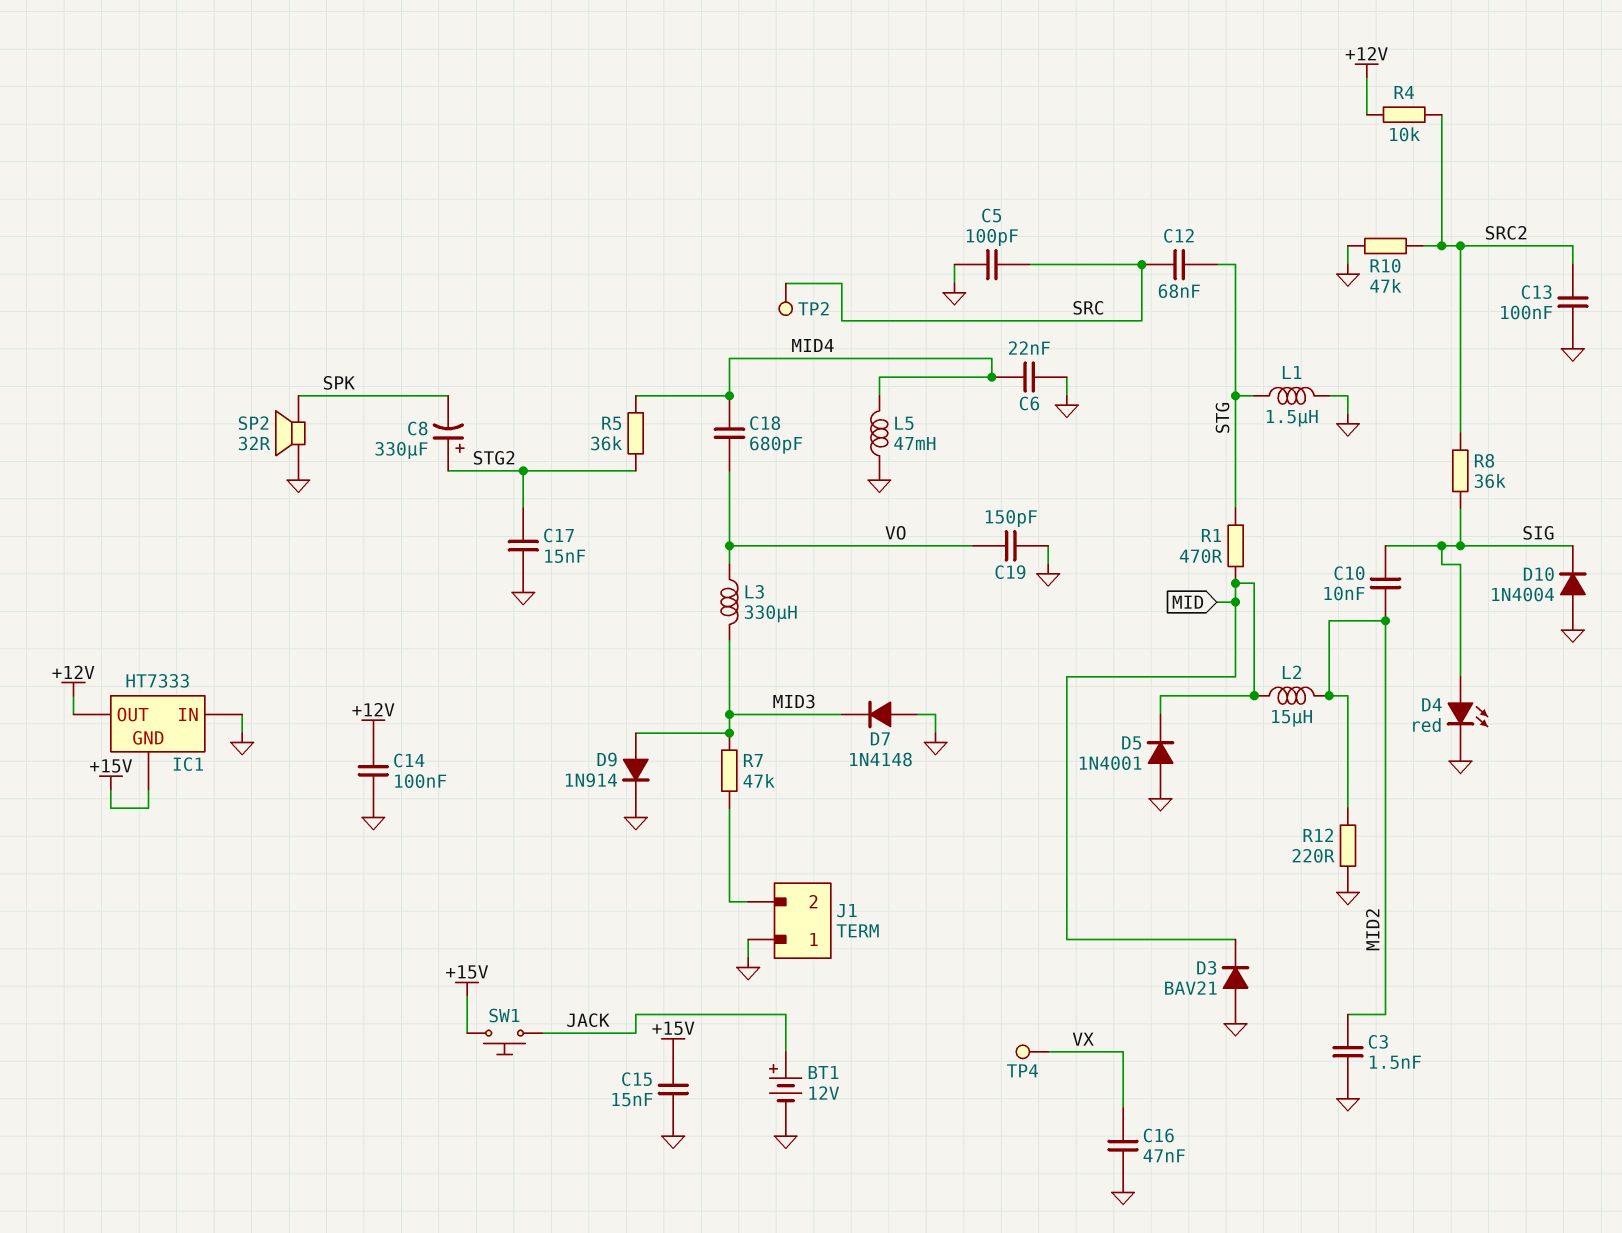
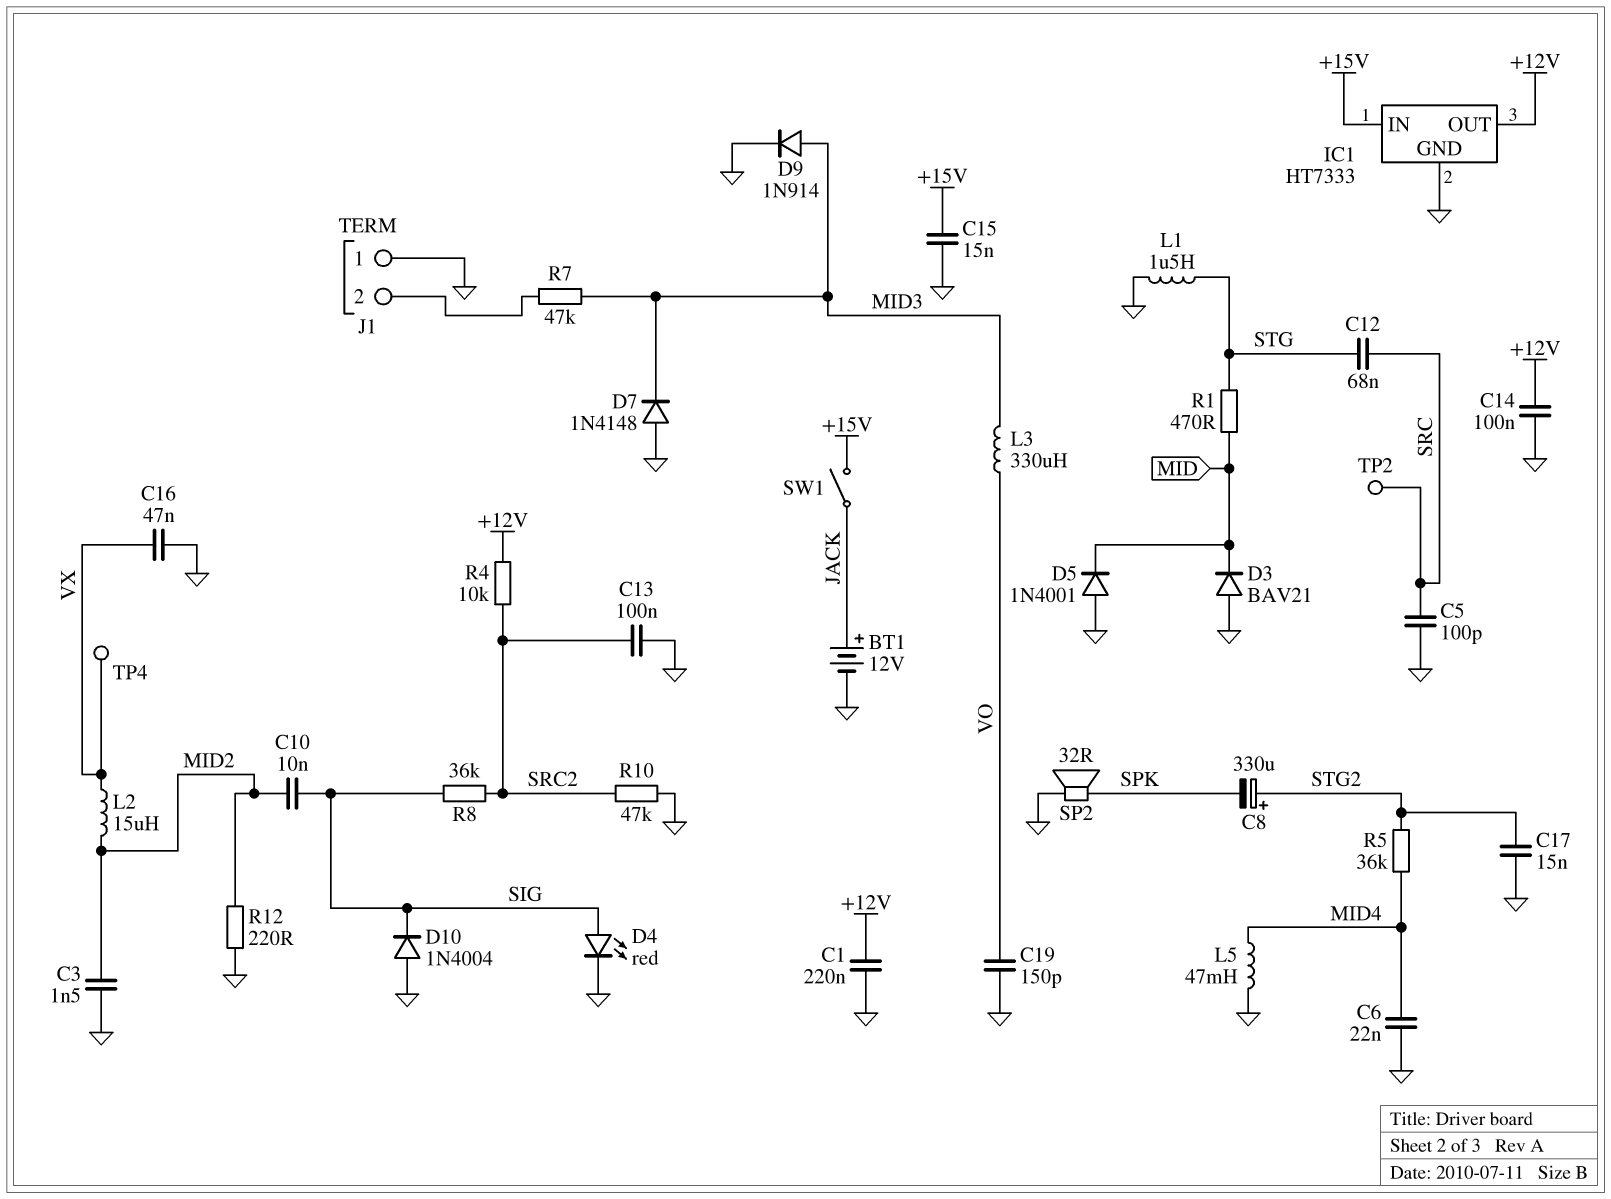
C1: none -> 220nF (+12V, GND)
C18: 680pF (MID4, VO) -> none
IC1 pin GND: +15V -> GND
IC1 pin IN: GND -> +15V
L2: 15uH (MID, MID2) -> 15uH (MID2, VX)
SW1: button (+15V, JACK) -> switch (+15V, JACK)

